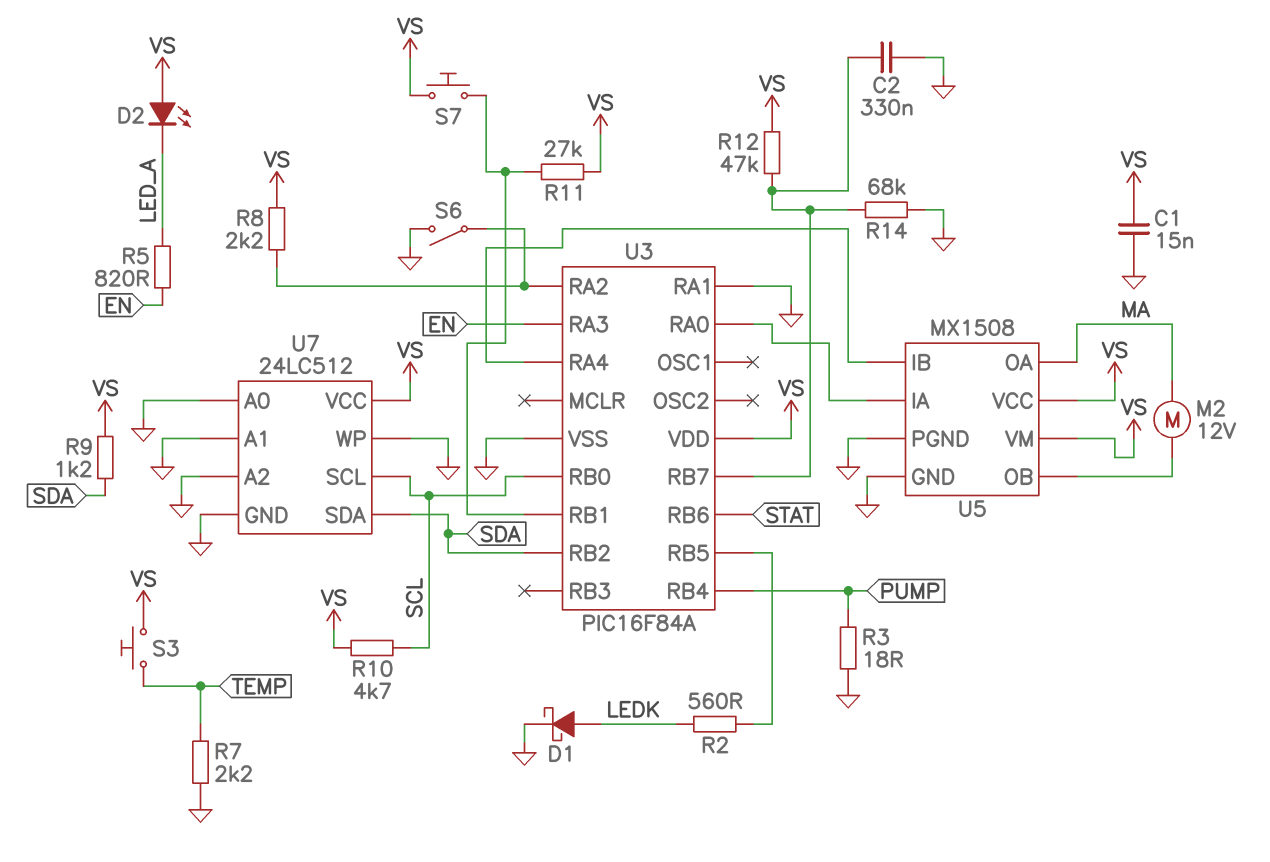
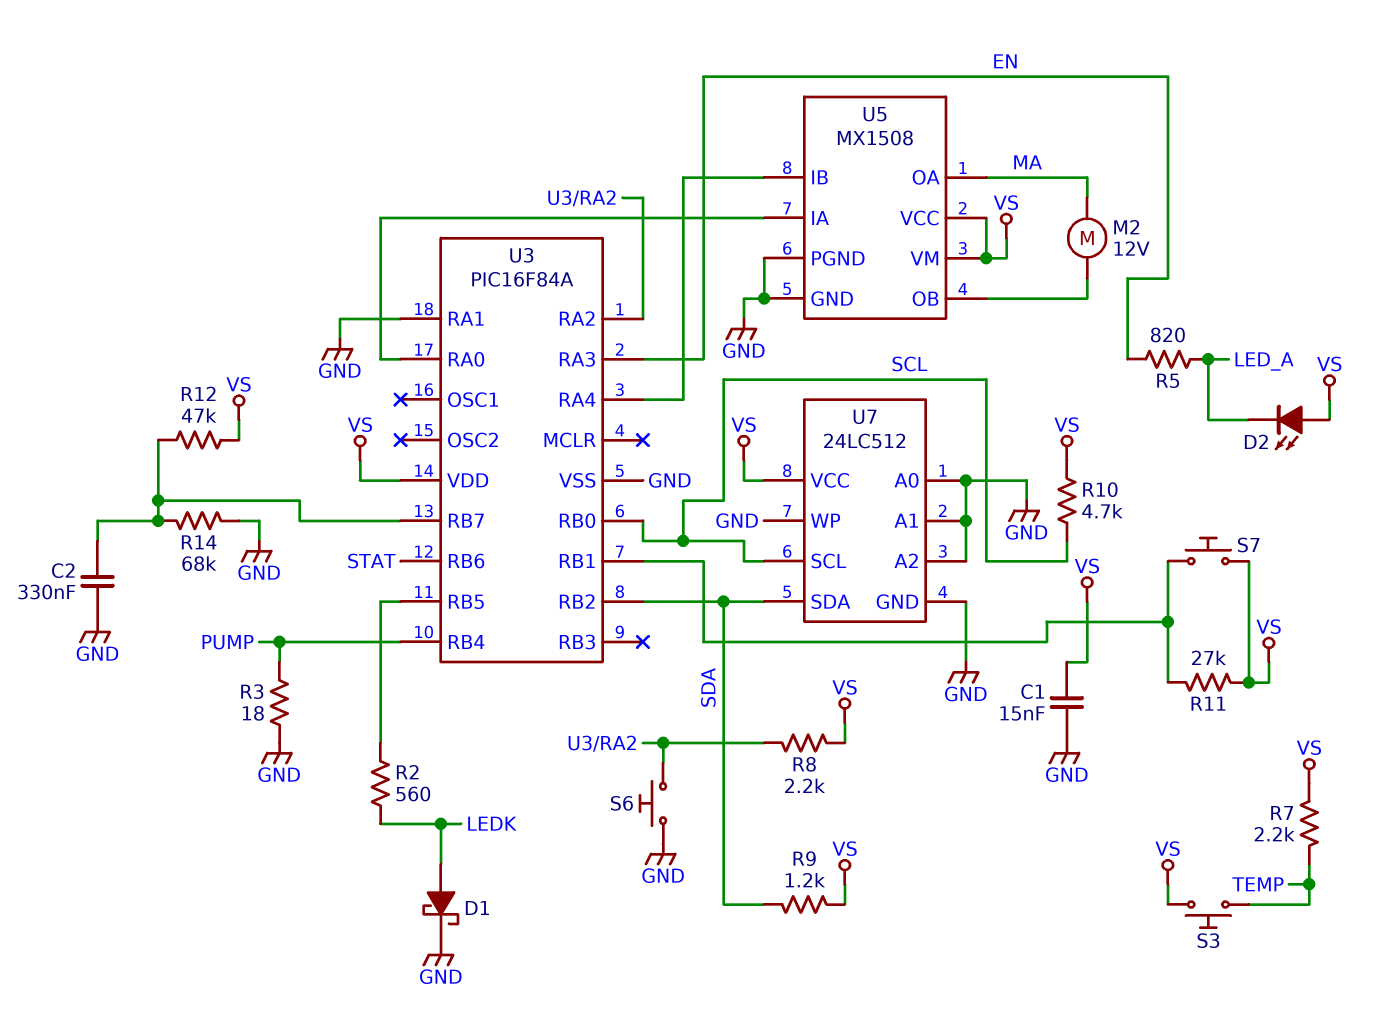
R7: 2.2k (GND, TEMP) -> 2.2k (TEMP, VS)
S6: switch (GND, U3/RA2) -> button (GND, U3/RA2)

